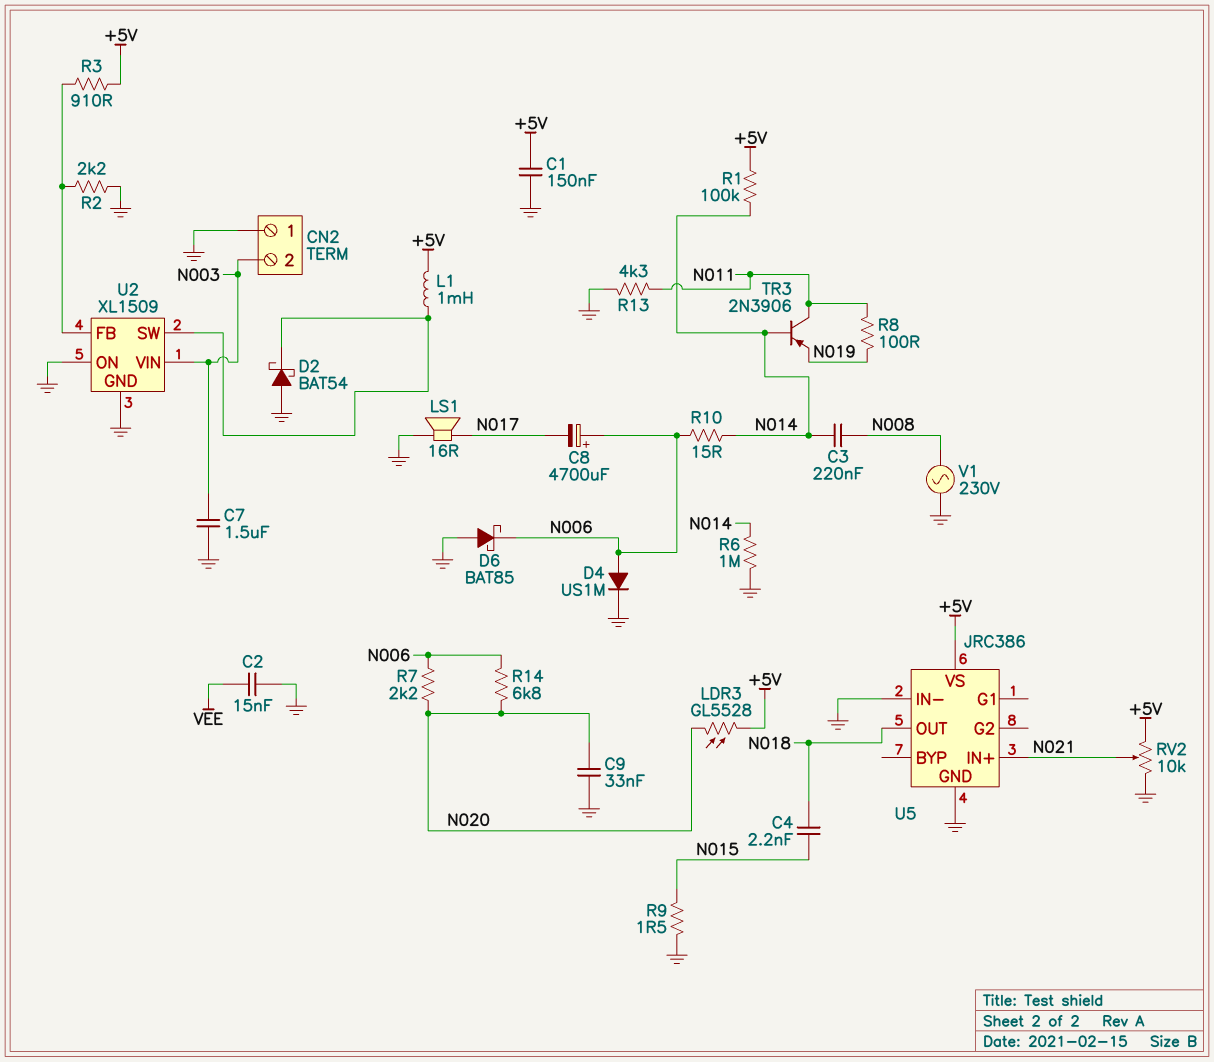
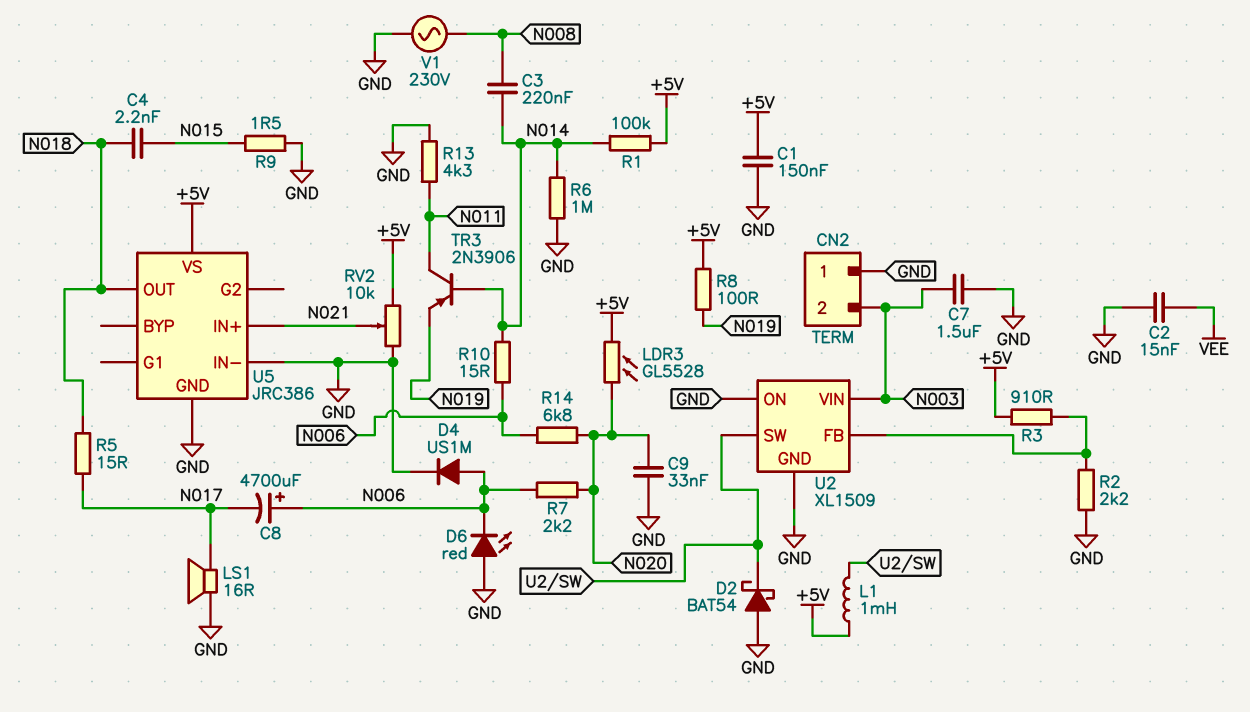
D6: schottky BAT85 (A GND, K N006) -> LED red (A GND, K N006)
R5: none -> 15 (N017, N018)
R8: 100 (N011, N019) -> 100 (+5V, N019)

